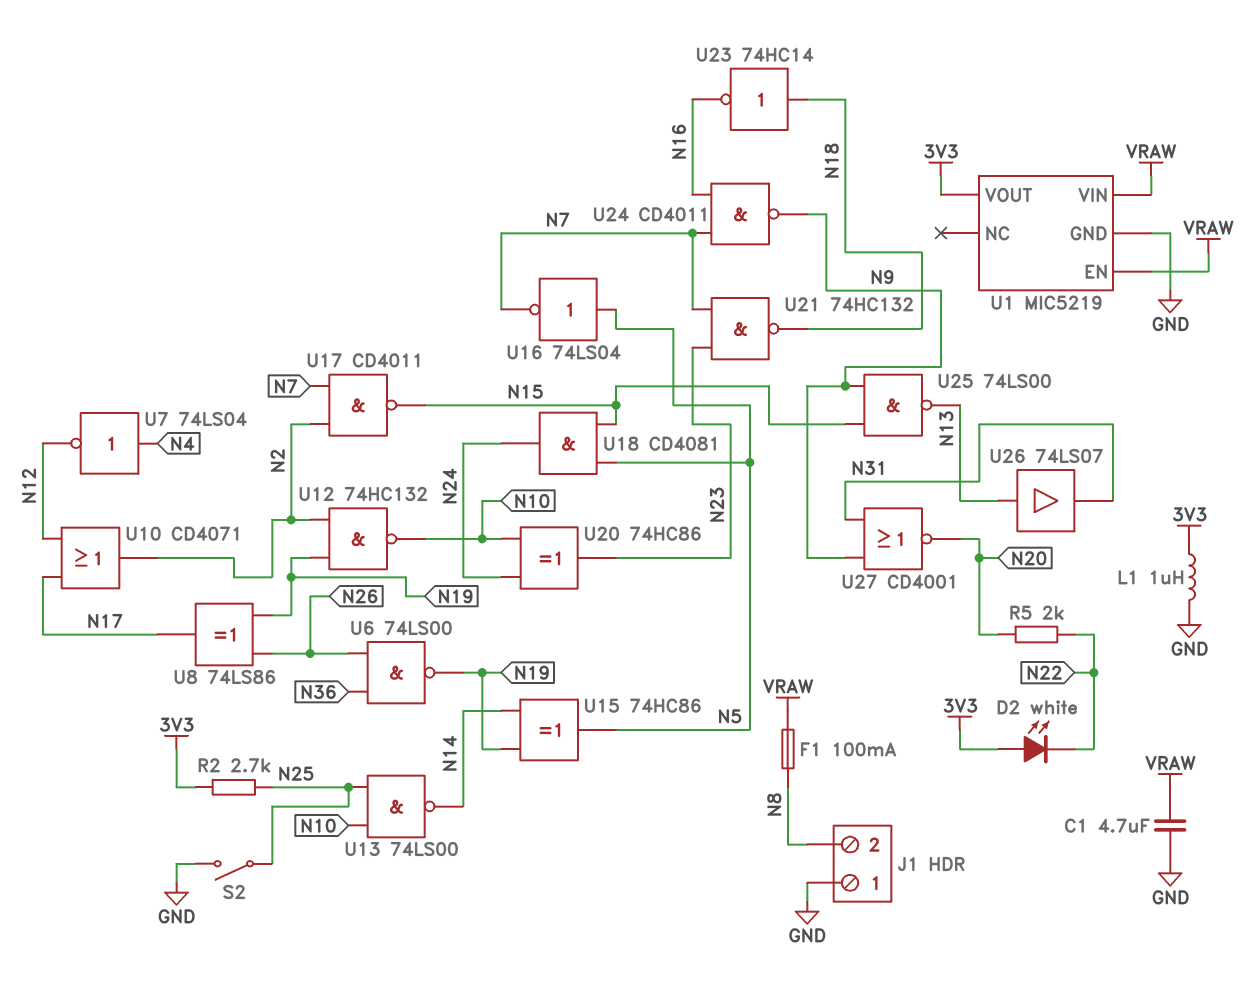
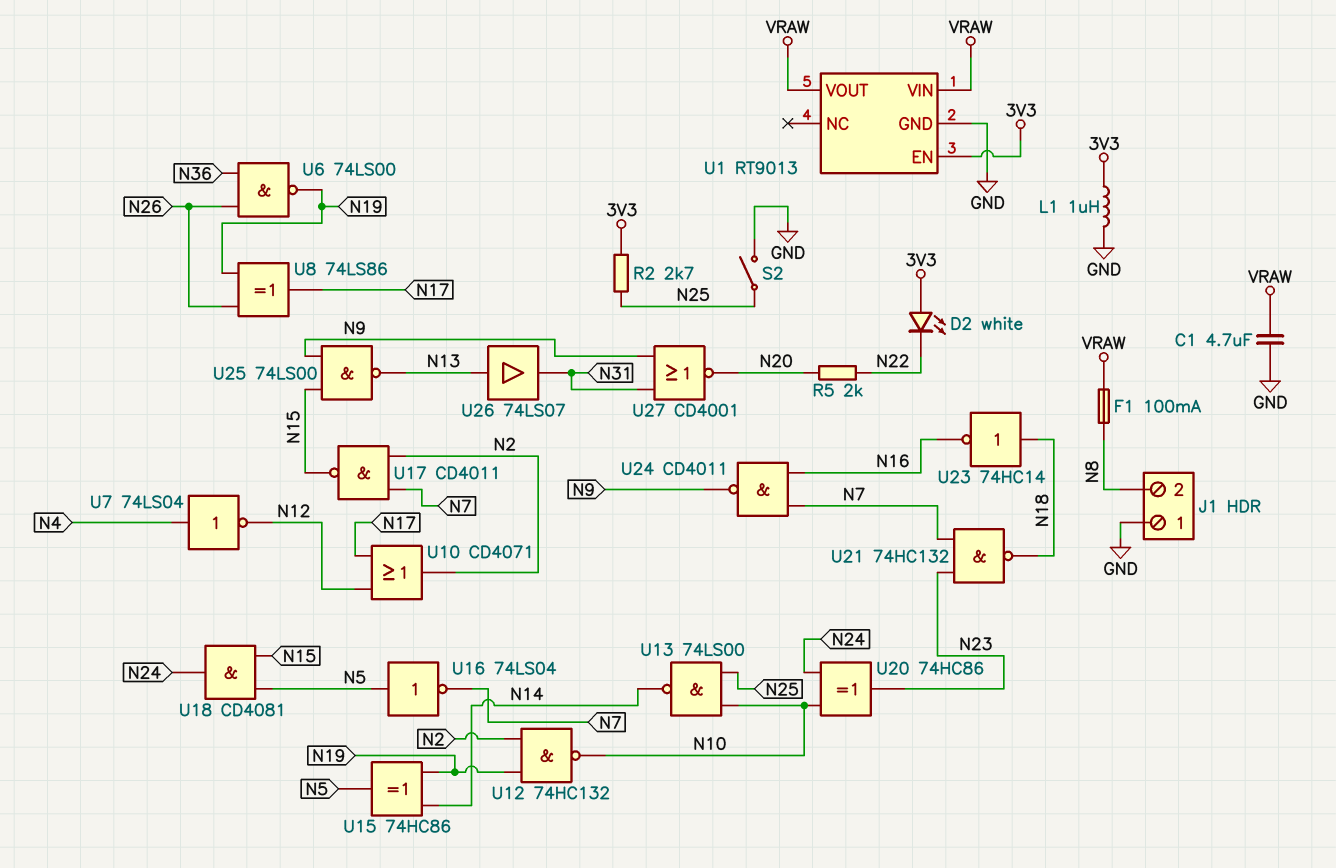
U1: MIC5219 -> RT9013
U1 pin EN: VRAW -> 3V3
U1 pin VOUT: 3V3 -> VRAW

